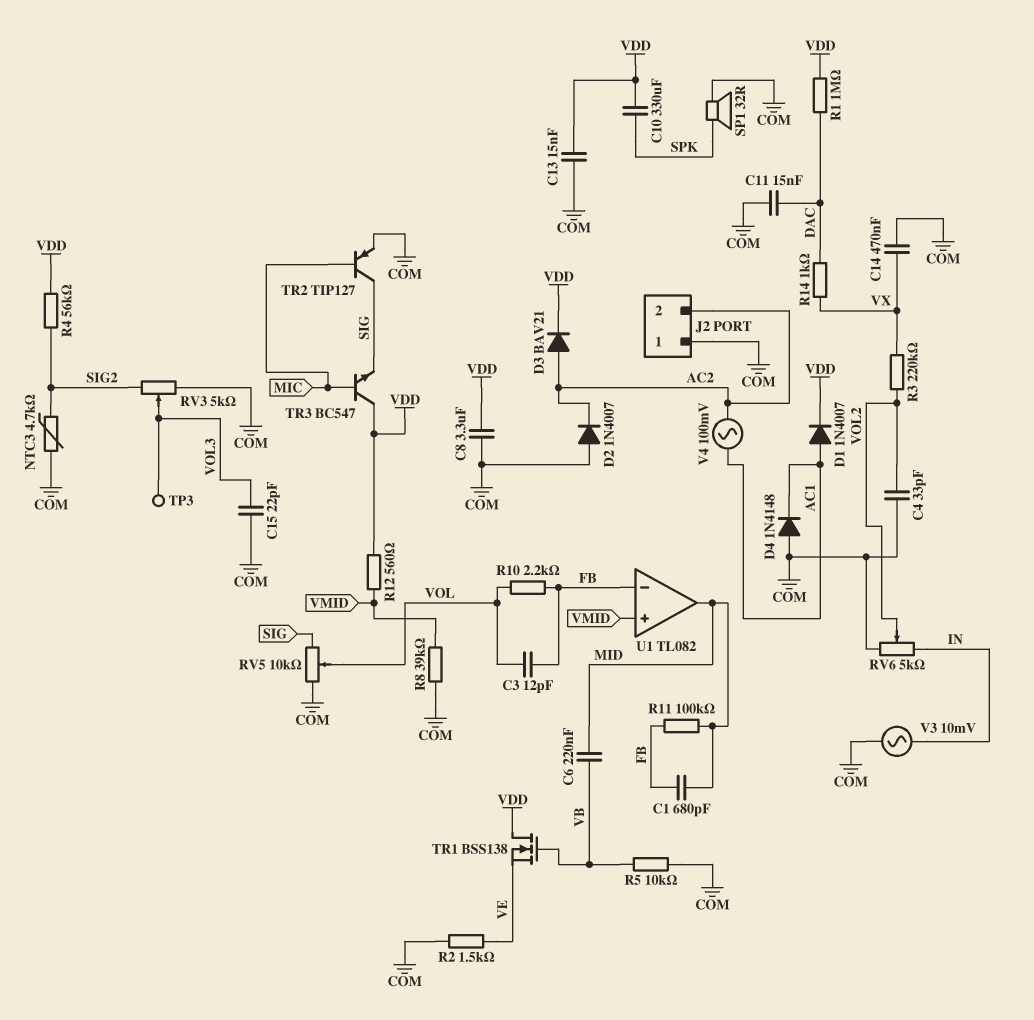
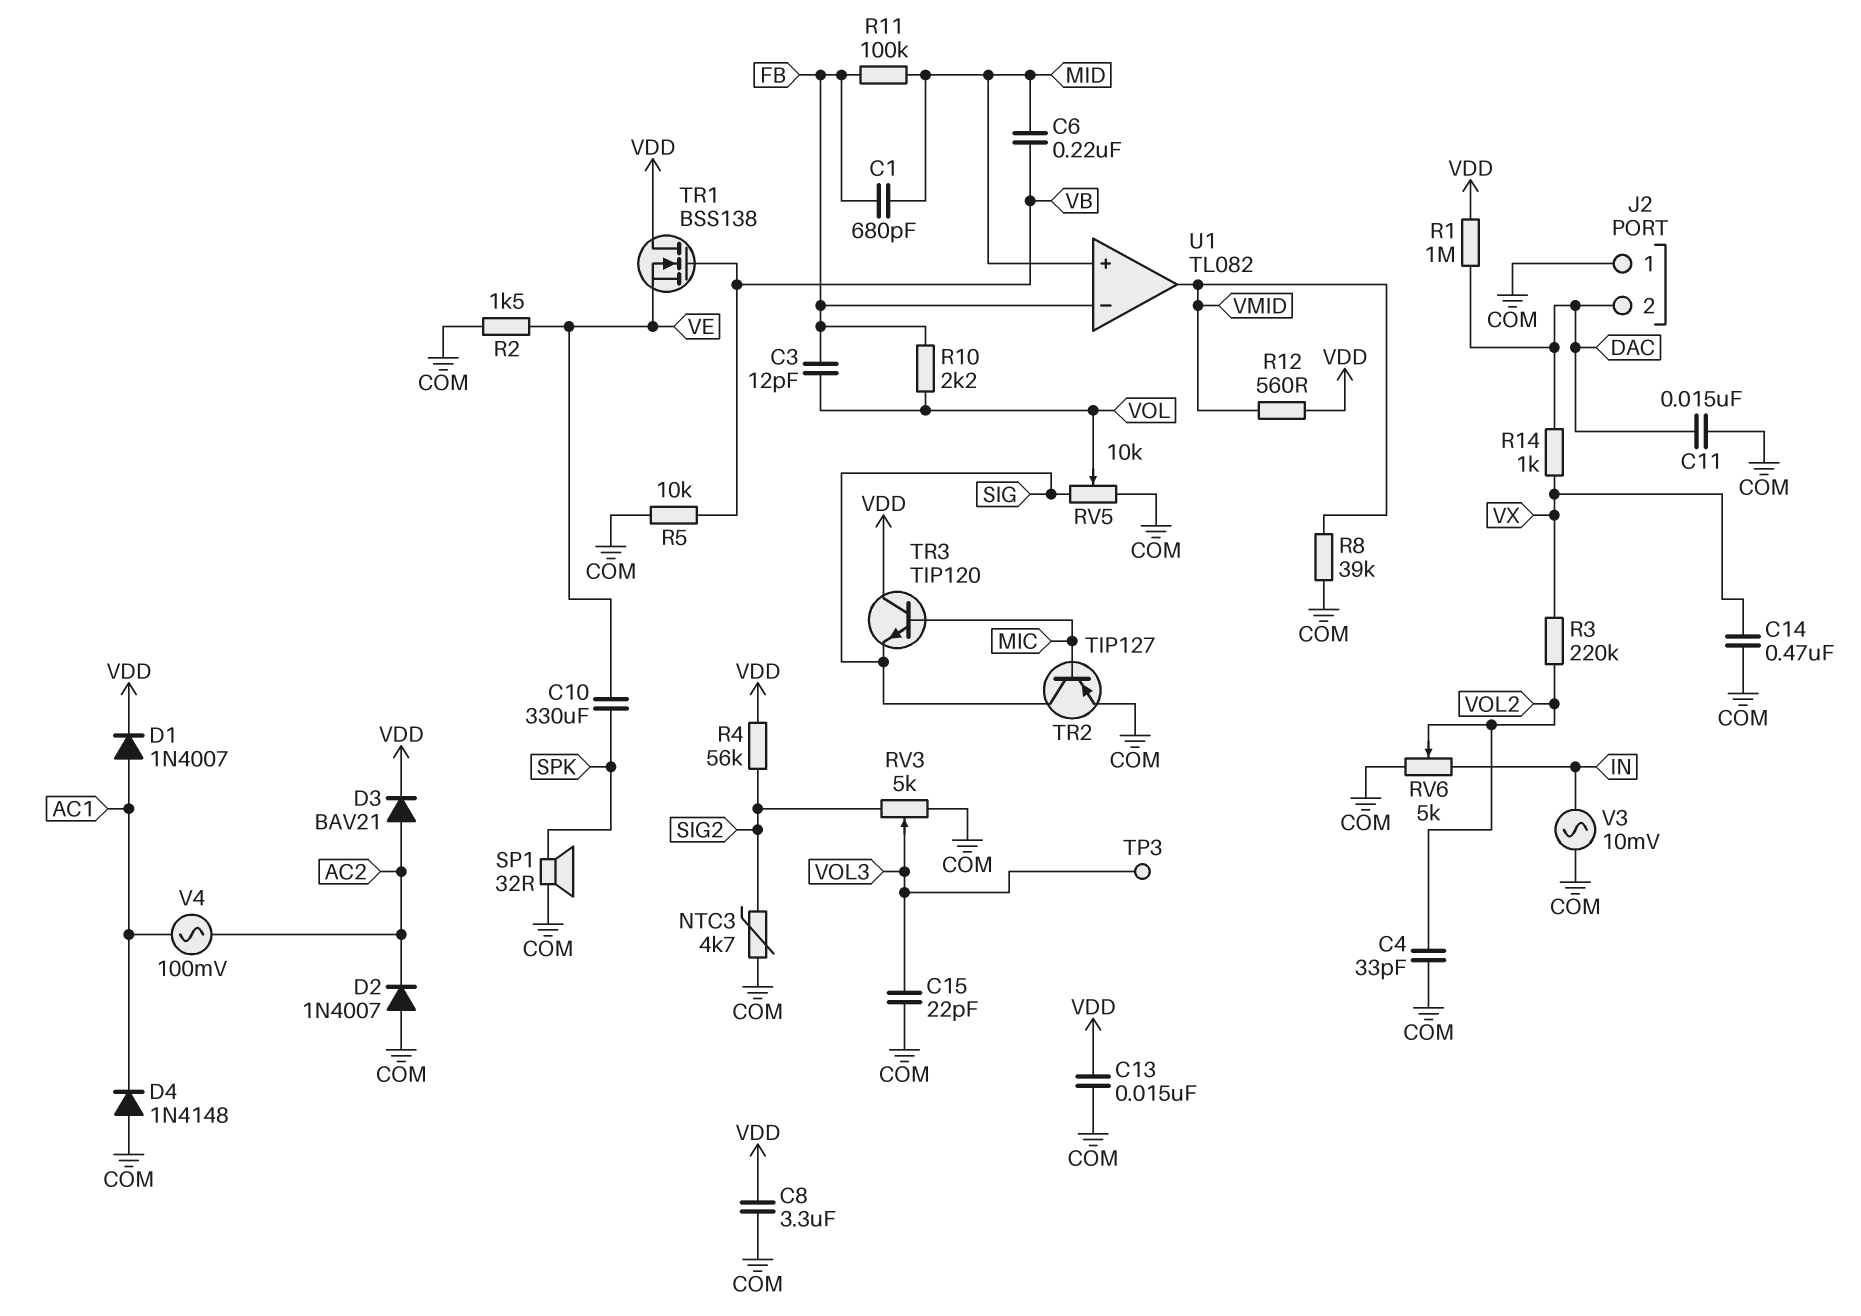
C10: 330uF (SPK, VDD) -> 330uF (SPK, VE)
J2 pin 2: AC2 -> DAC
TR3: NPN BC547 (B MIC, C VDD, E SIG) -> NPN TIP120 (B MIC, C VDD, E SIG)
U1 pin in+: VMID -> MID
U1 pin out: MID -> VMID

